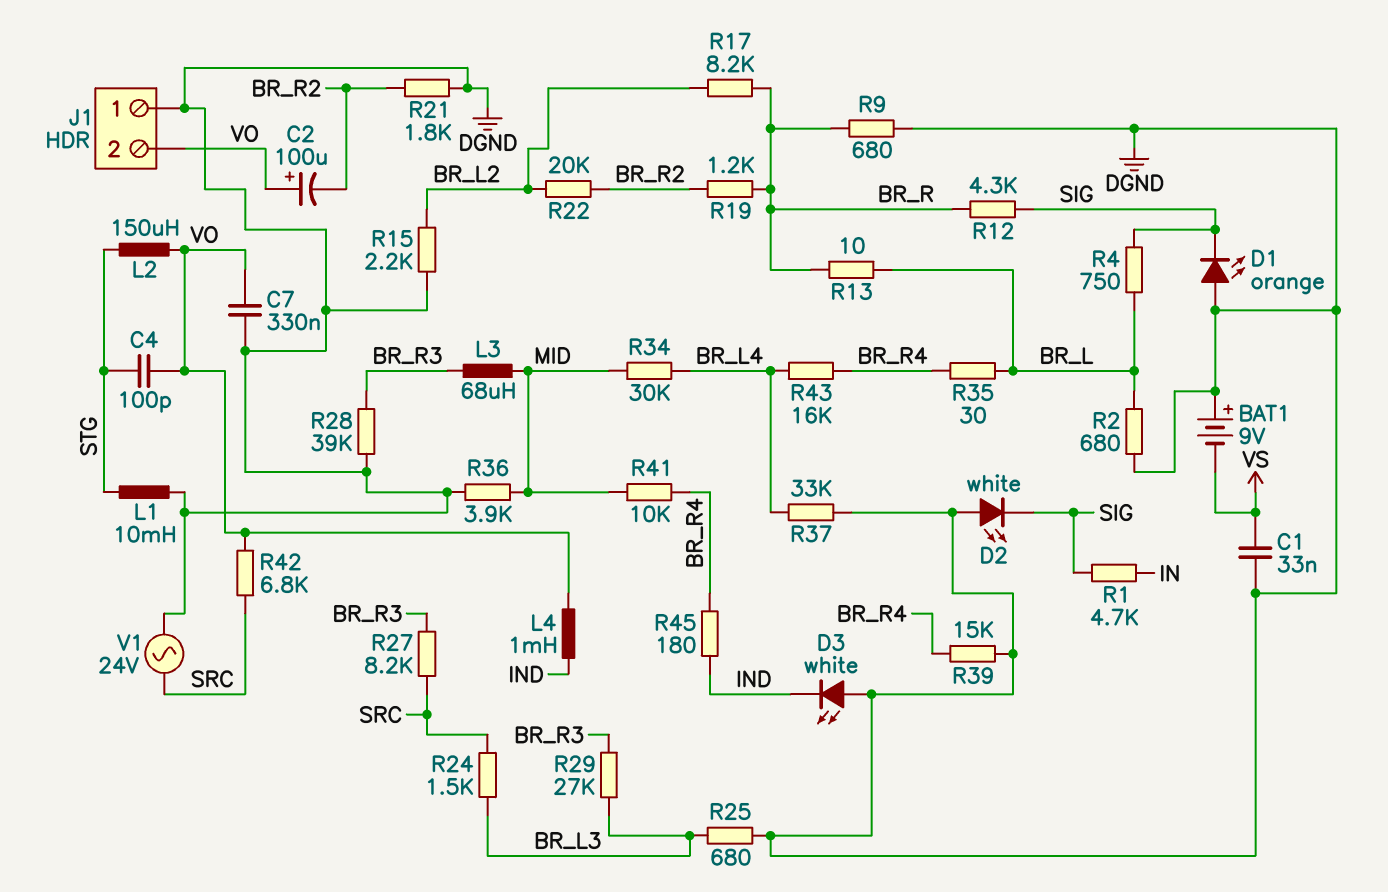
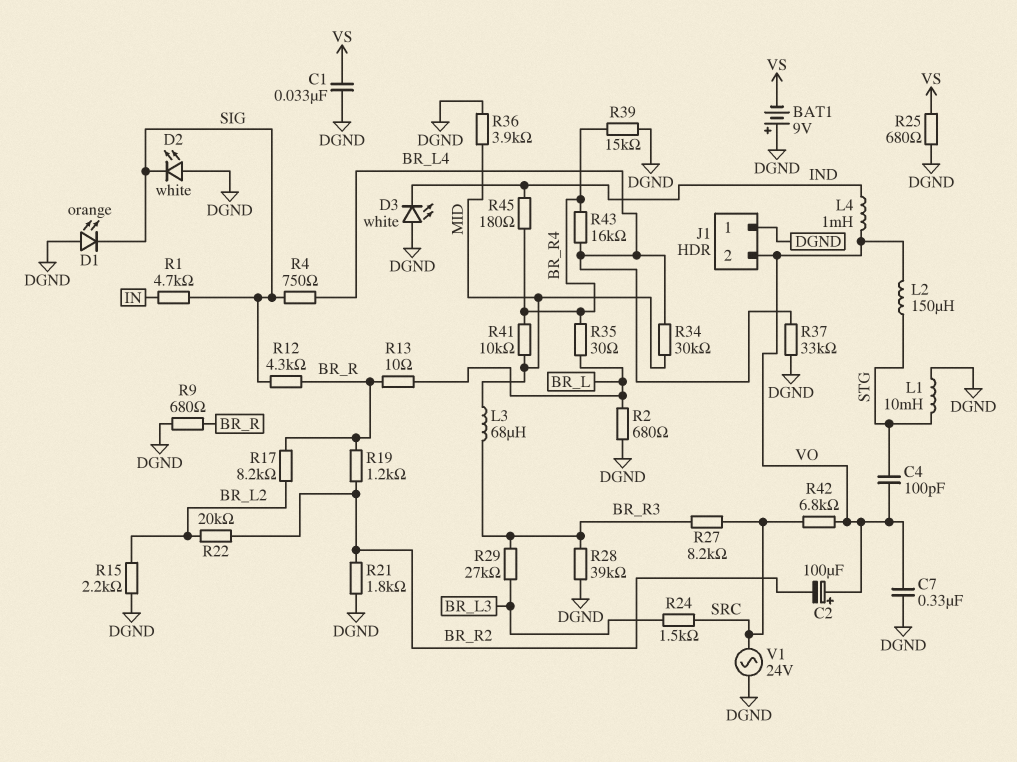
R4: 750 (BR_L, SIG) -> 750 (BR_L4, SIG)
R25: 680 (BR_L3, DGND) -> 680 (DGND, VS)

